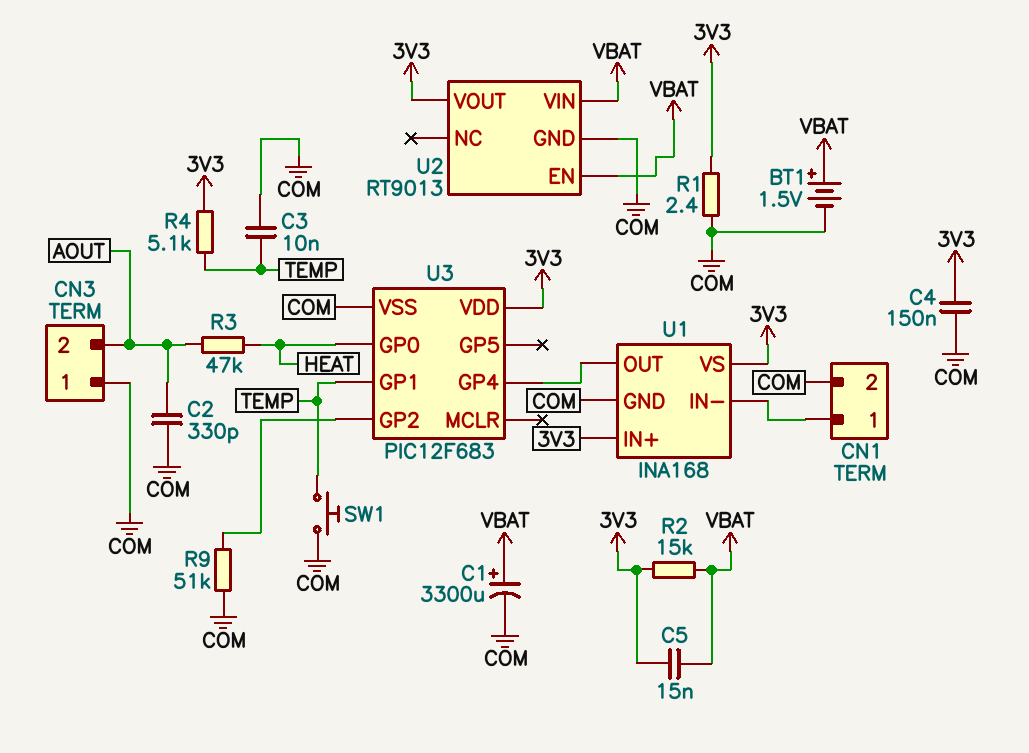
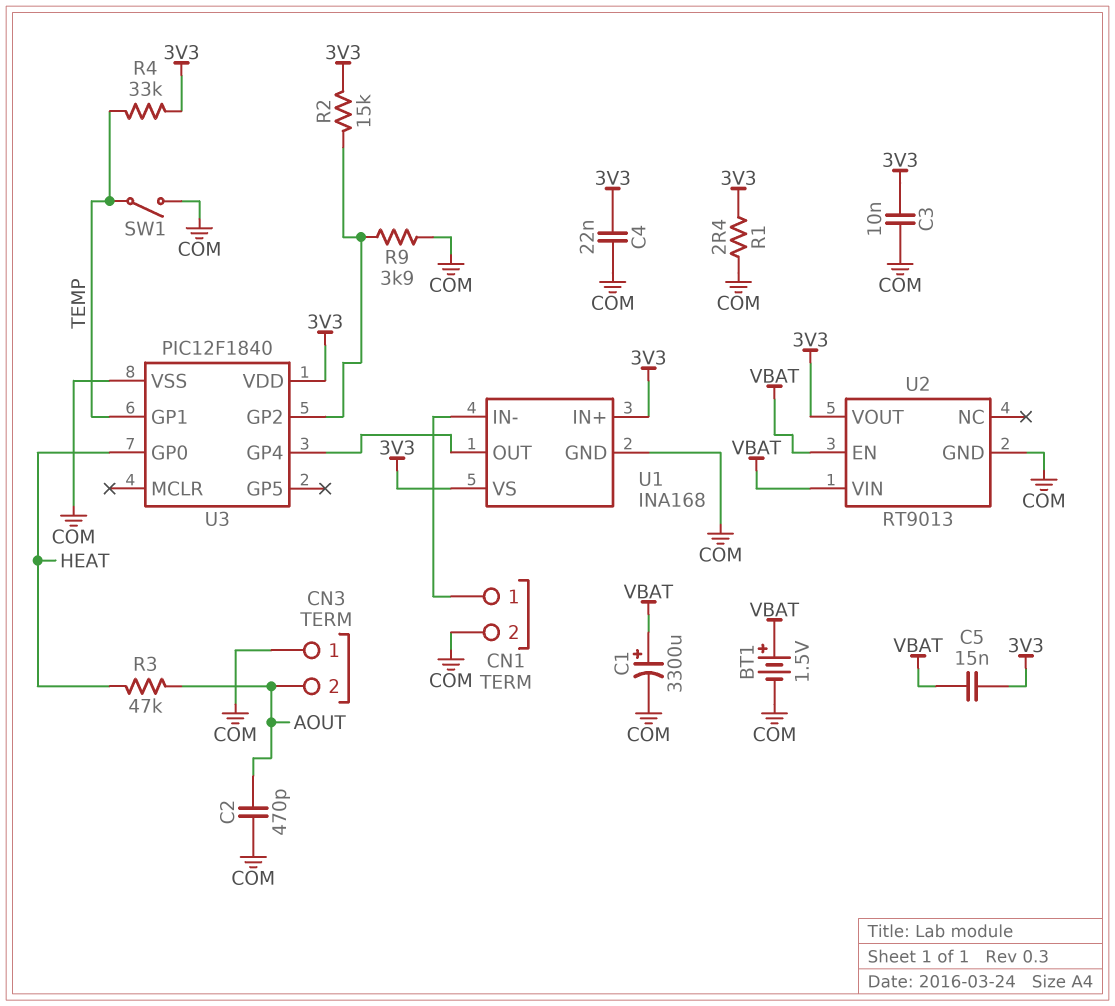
C2: 330pF (AOUT, COM) -> 470pF (AOUT, COM)
C3: 10nF (COM, TEMP) -> 10nF (3V3, COM)
C4: 150nF (3V3, COM) -> 22nF (3V3, COM)
R2: 15k (3V3, VBAT) -> 15k (3V3, U3/GP2)
R4: 5.1k (3V3, TEMP) -> 33k (3V3, TEMP)
R9: 51k (COM, U3/GP2) -> 3.9k (COM, U3/GP2)
SW1: button (COM, TEMP) -> switch (COM, TEMP)
U3: PIC12F683 -> PIC12F1840

